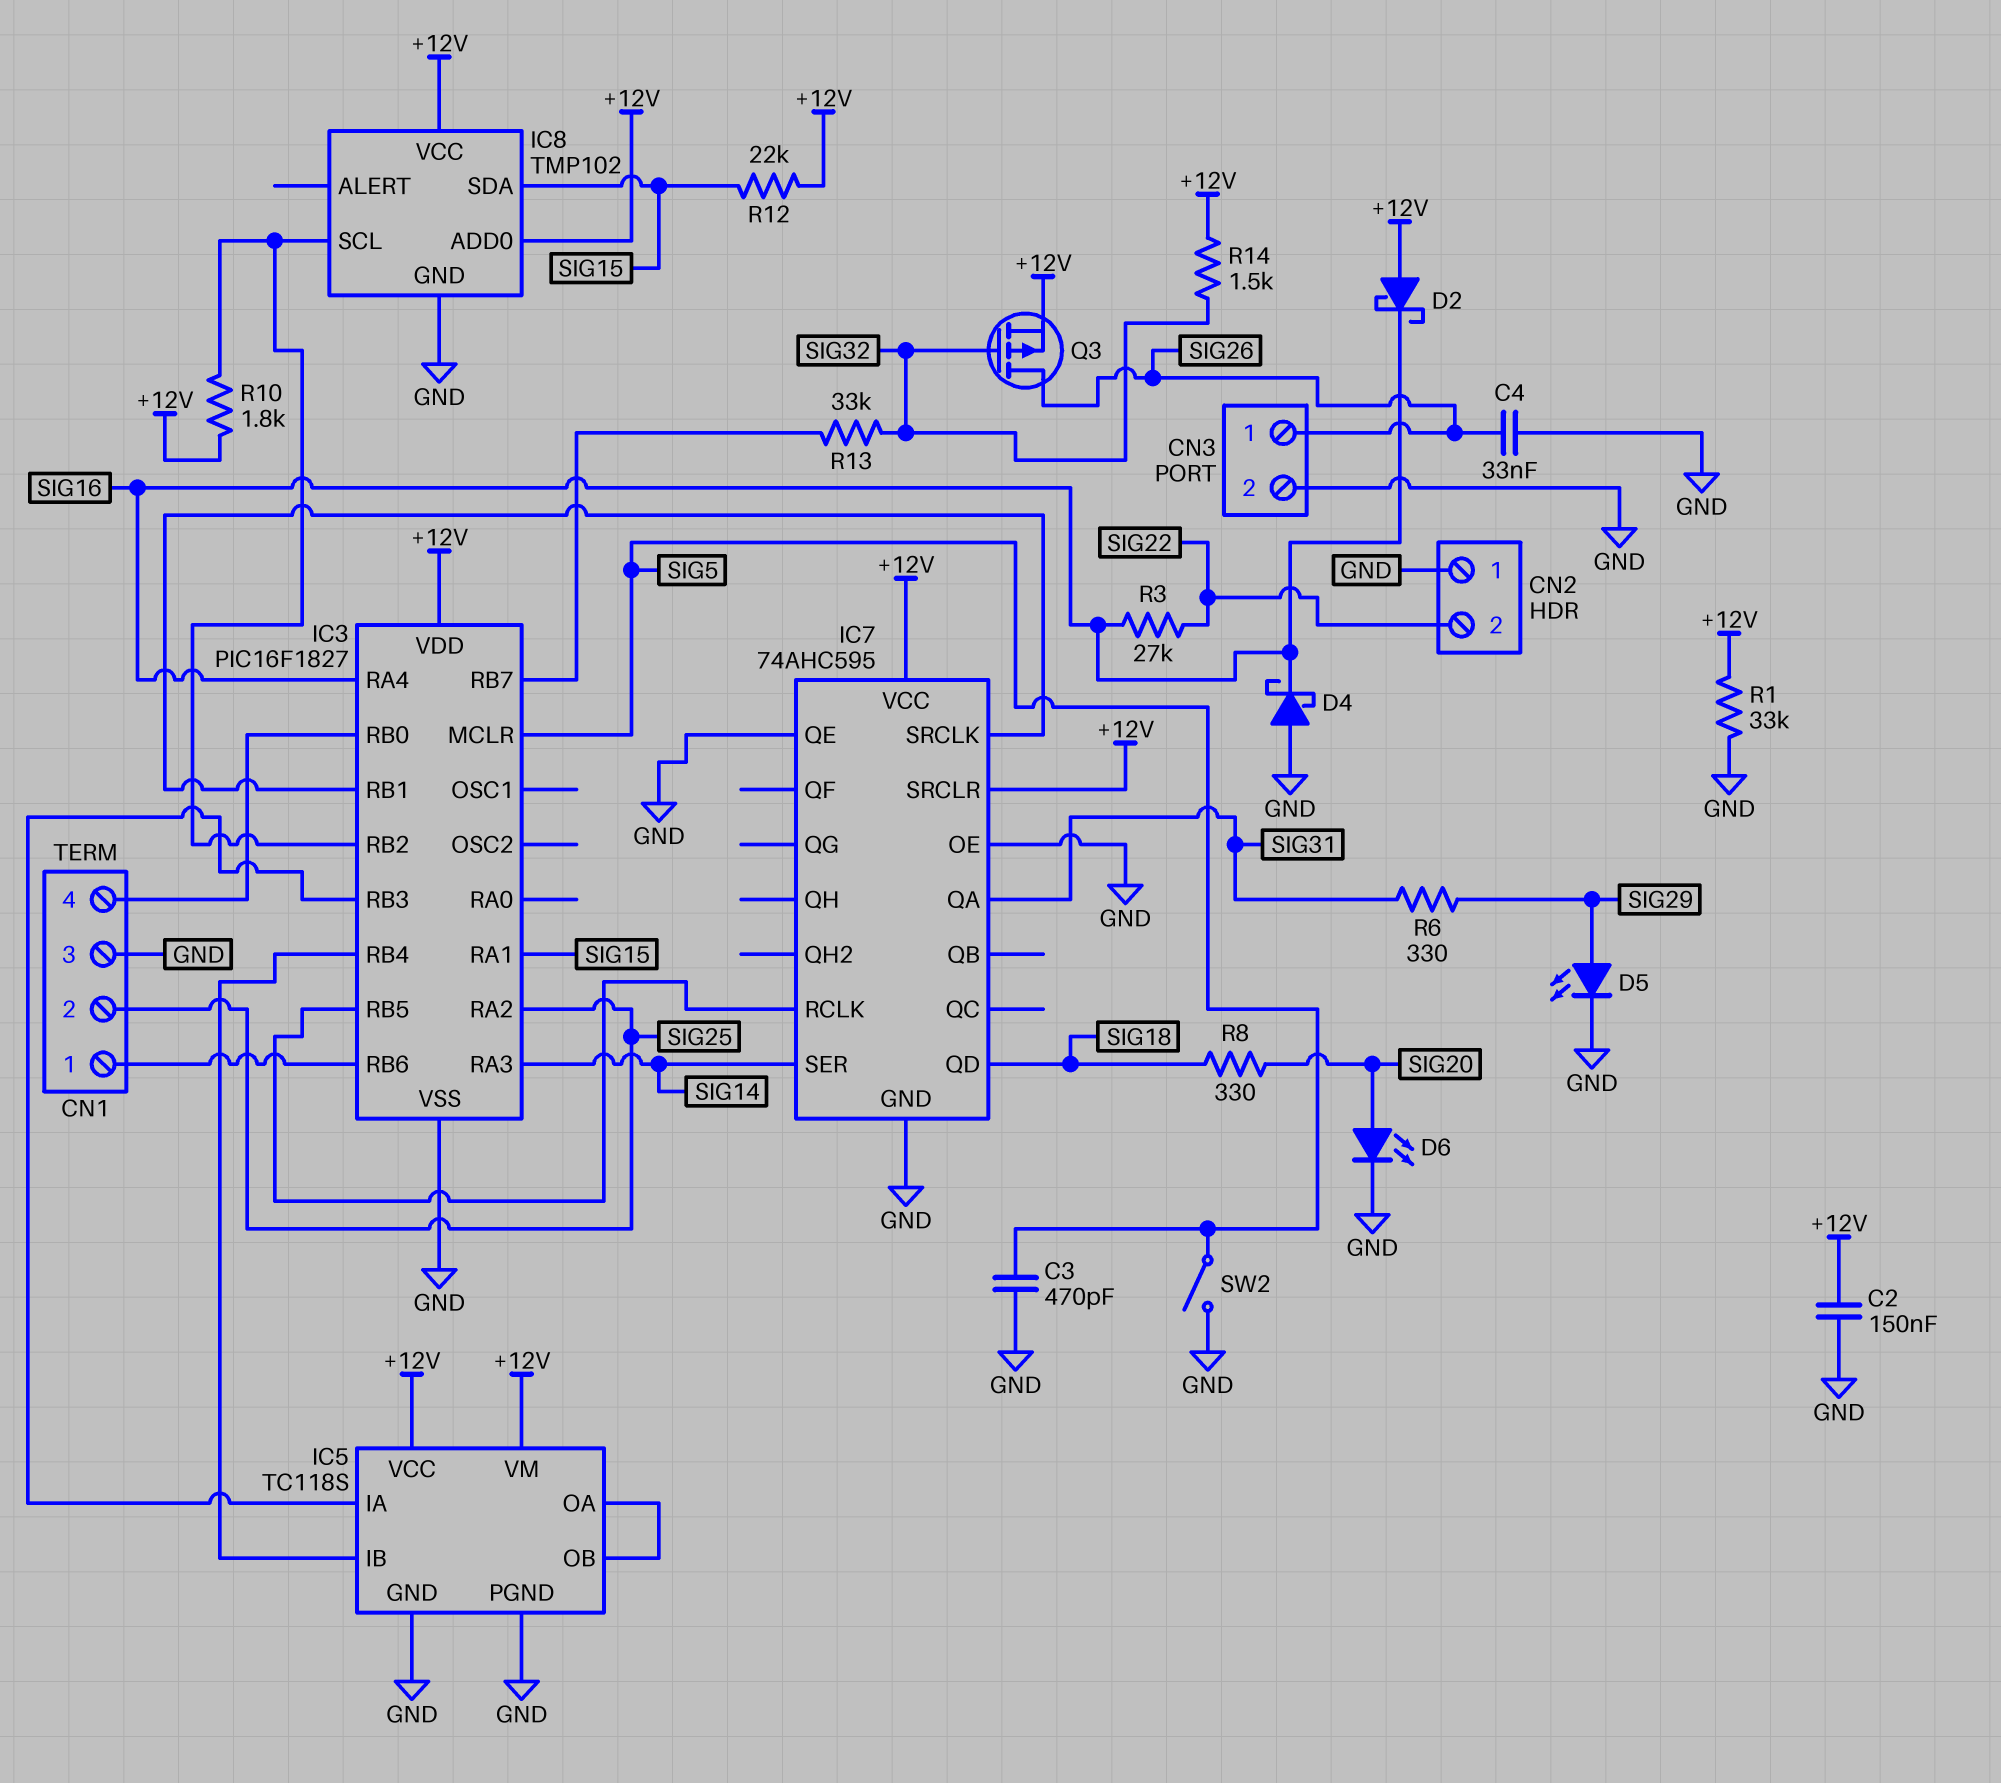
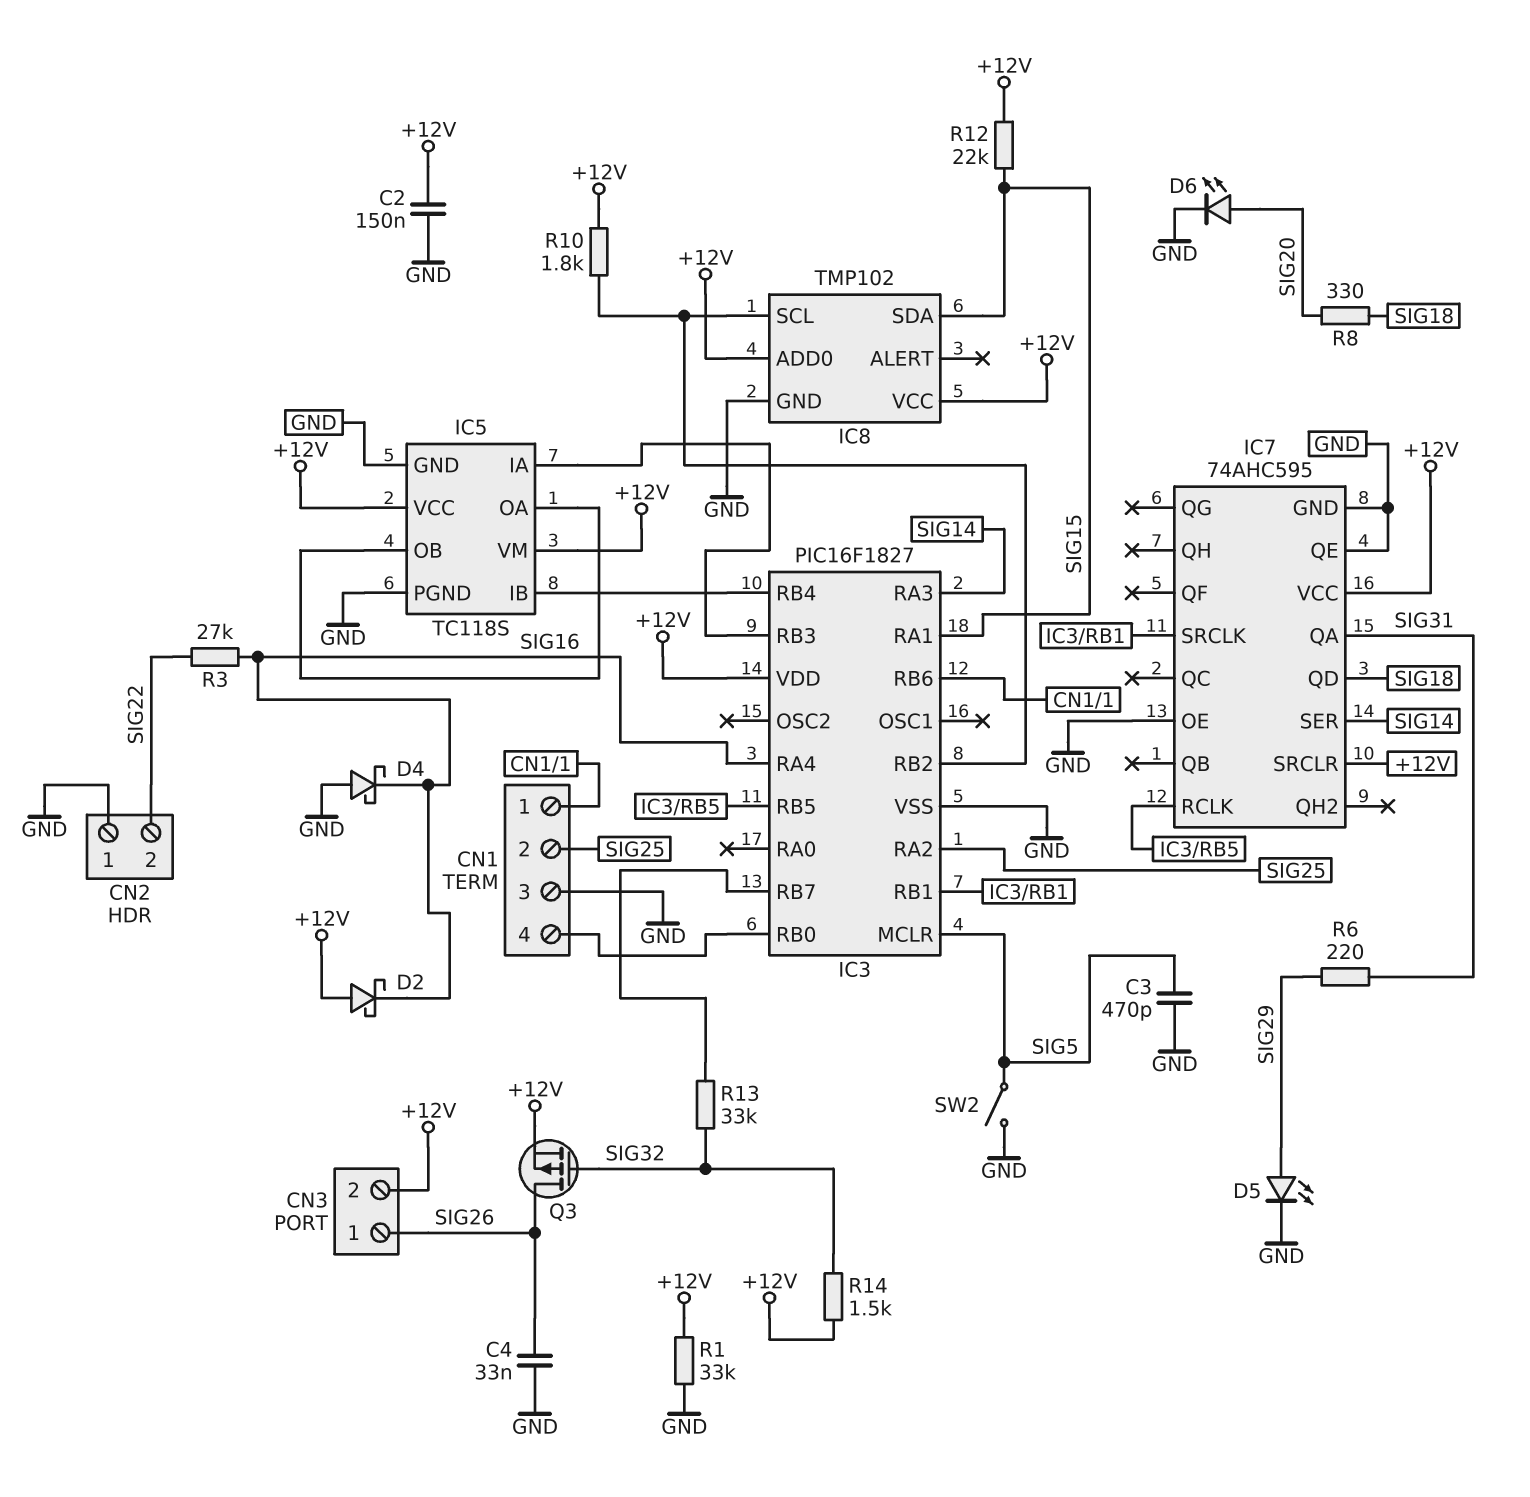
CN3 pin 2: GND -> +12V
R6: 330 (SIG29, SIG31) -> 220 (SIG29, SIG31)

